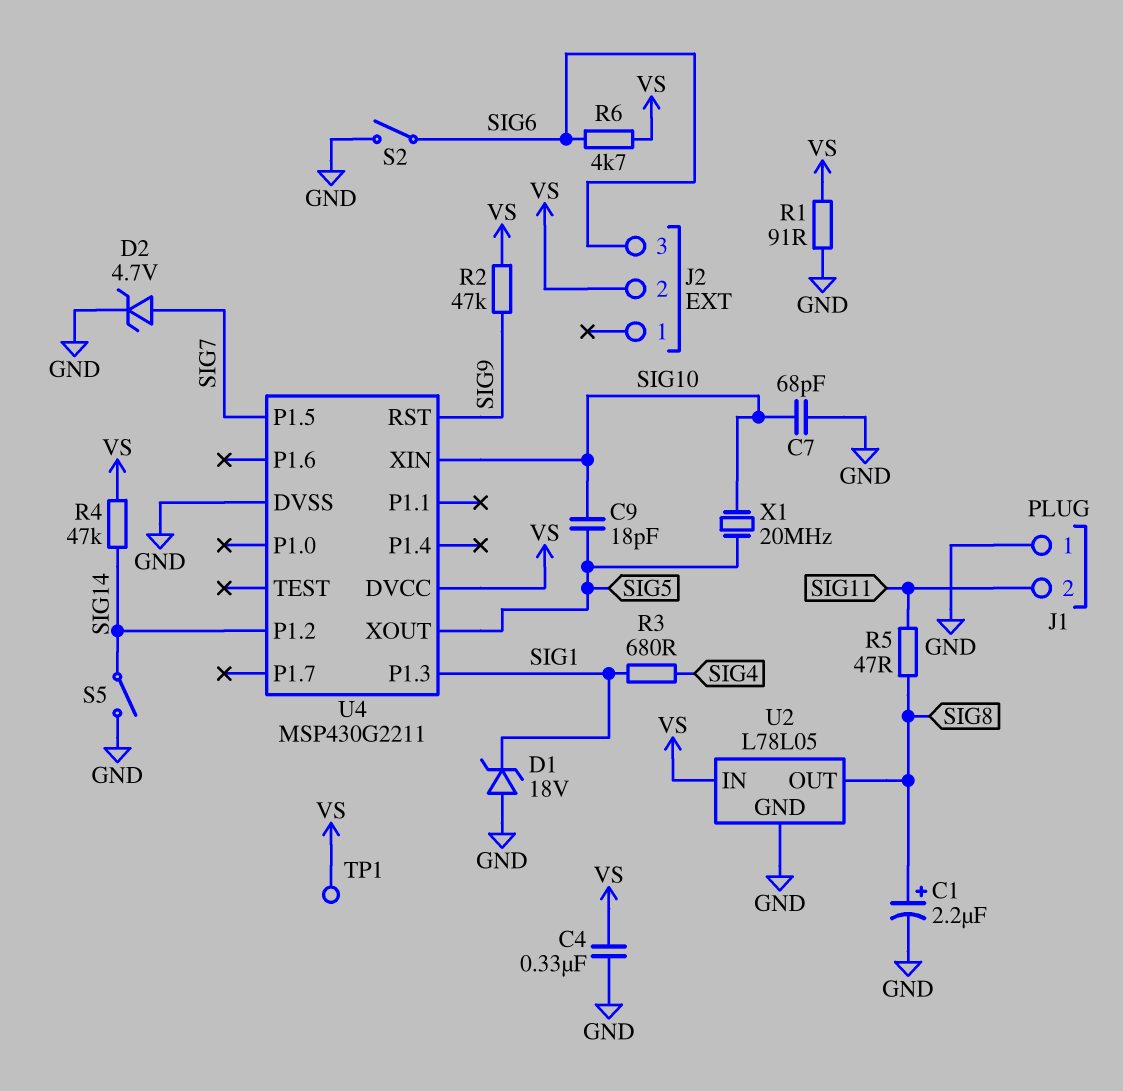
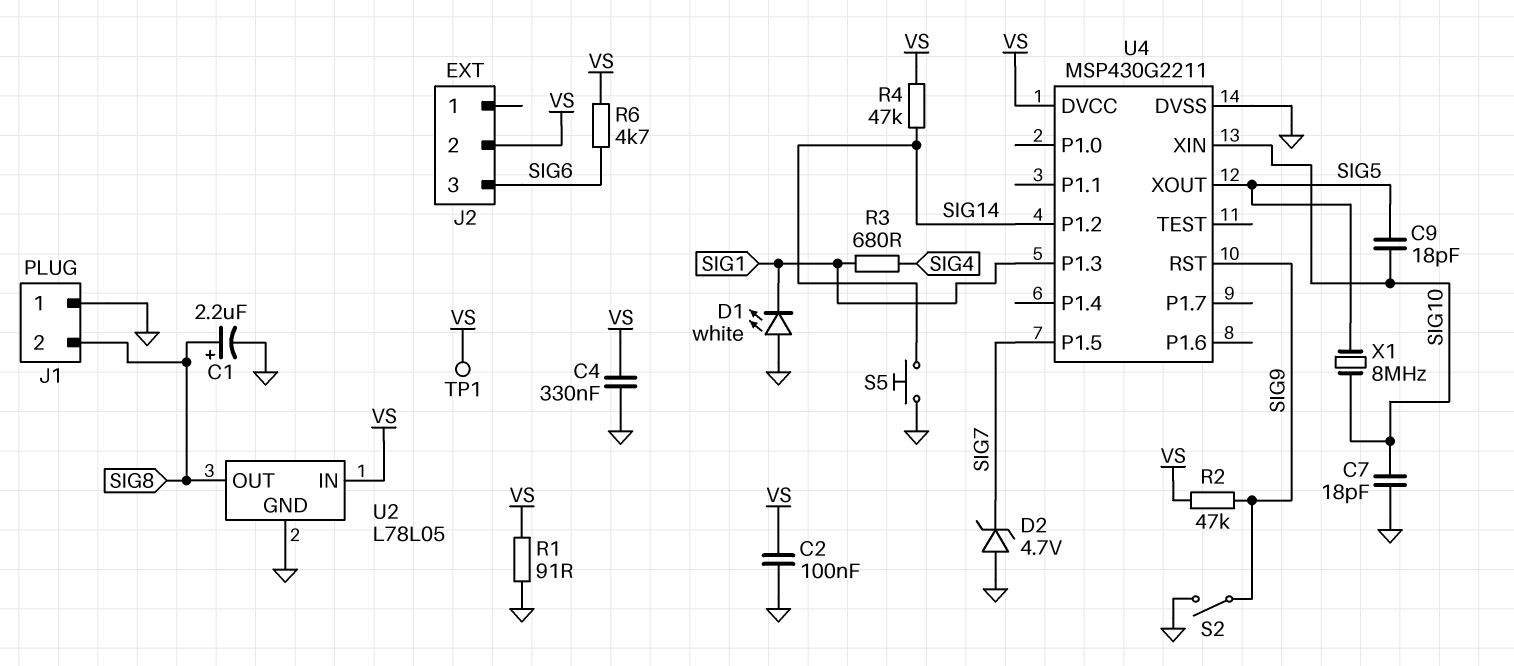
C2: none -> 100nF (GND, VS)
C7: 68pF (GND, SIG10) -> 18pF (GND, SIG10)
D1: zener 18V (A GND, K SIG1) -> LED white (A GND, K SIG1)
D2: zener 4.7V (A SIG7, K GND) -> zener 4.7V (A GND, K SIG7)
J1 pin 2: SIG11 -> SIG8
R5: 47 (SIG8, SIG11) -> none
S2: switch (GND, SIG6) -> switch (GND, SIG9)
S5: switch (GND, SIG14) -> button (GND, SIG14)
X1: 20MHz (SIG5, SIG10) -> 8MHz (SIG5, SIG10)

